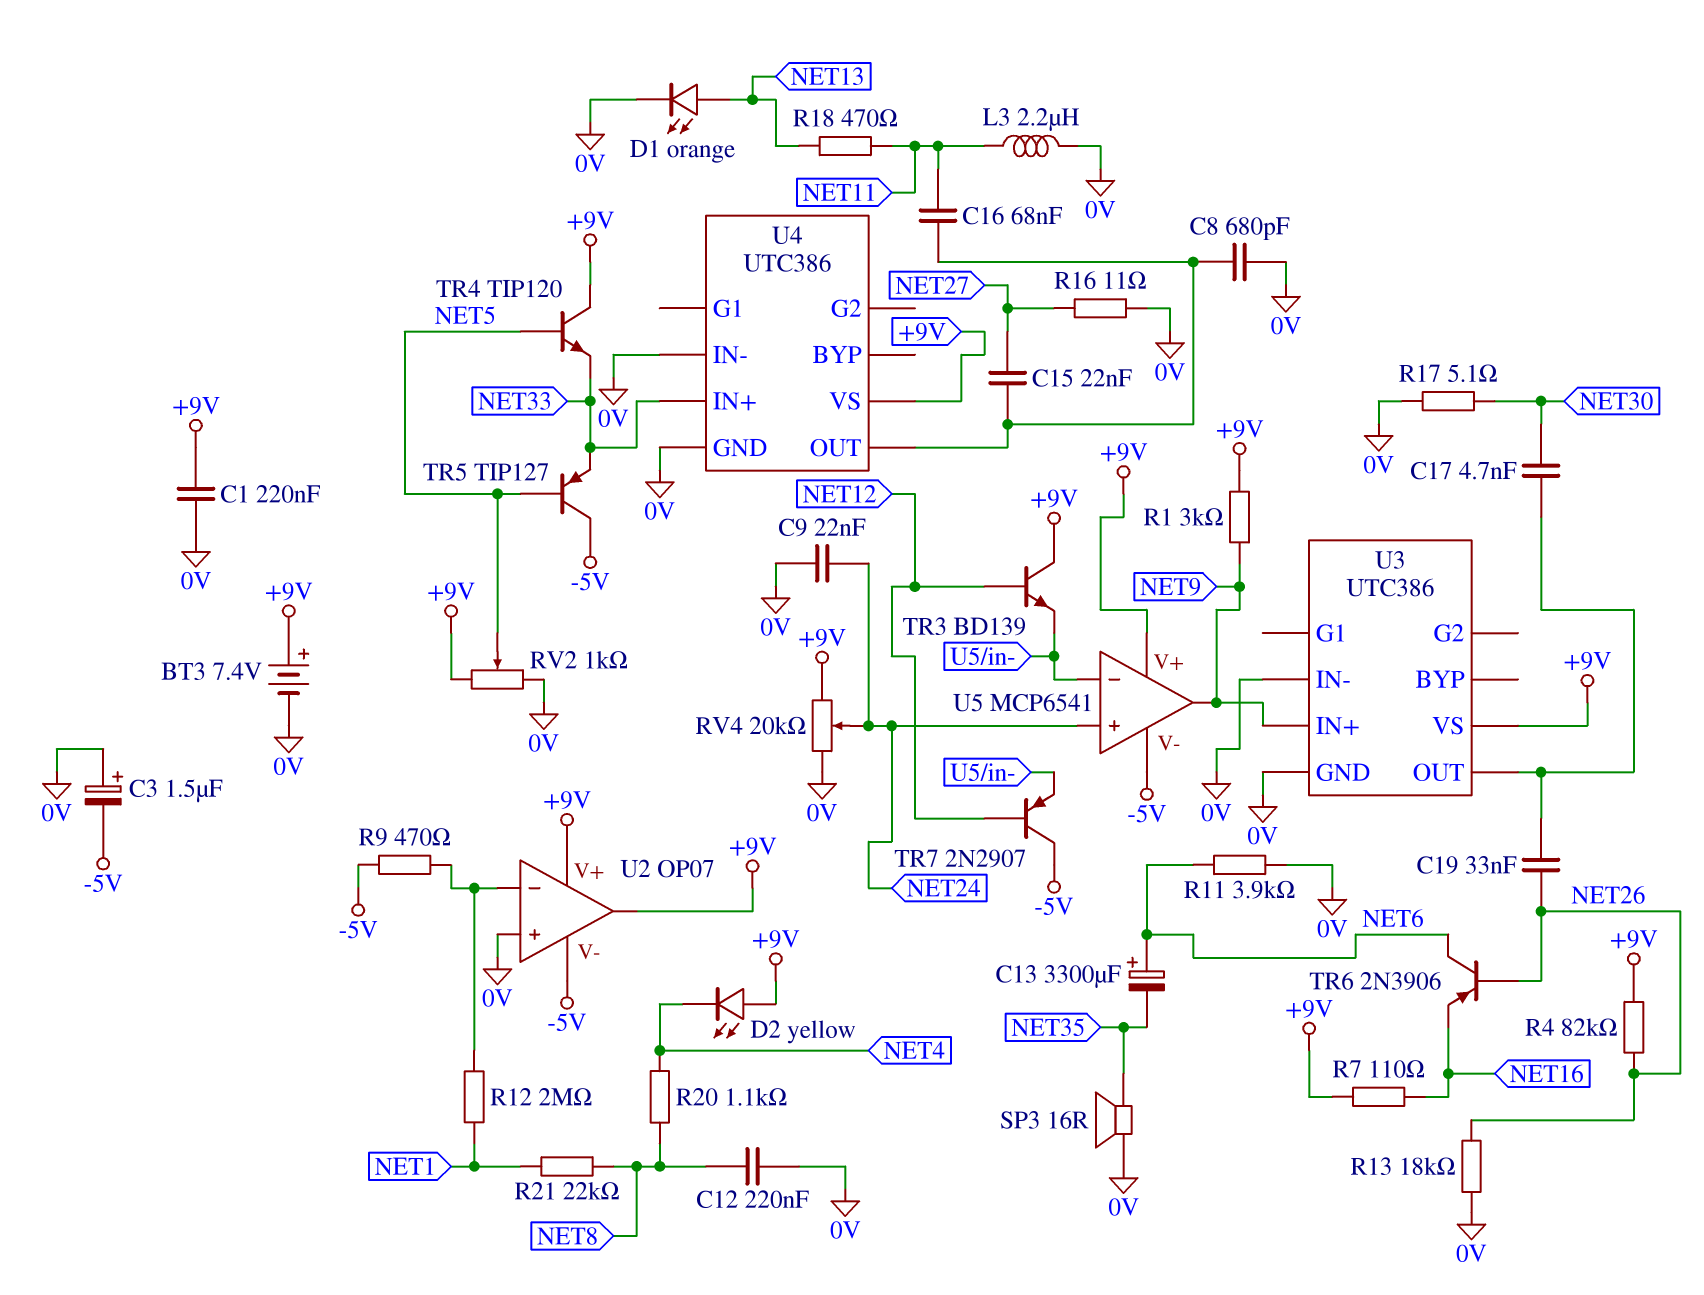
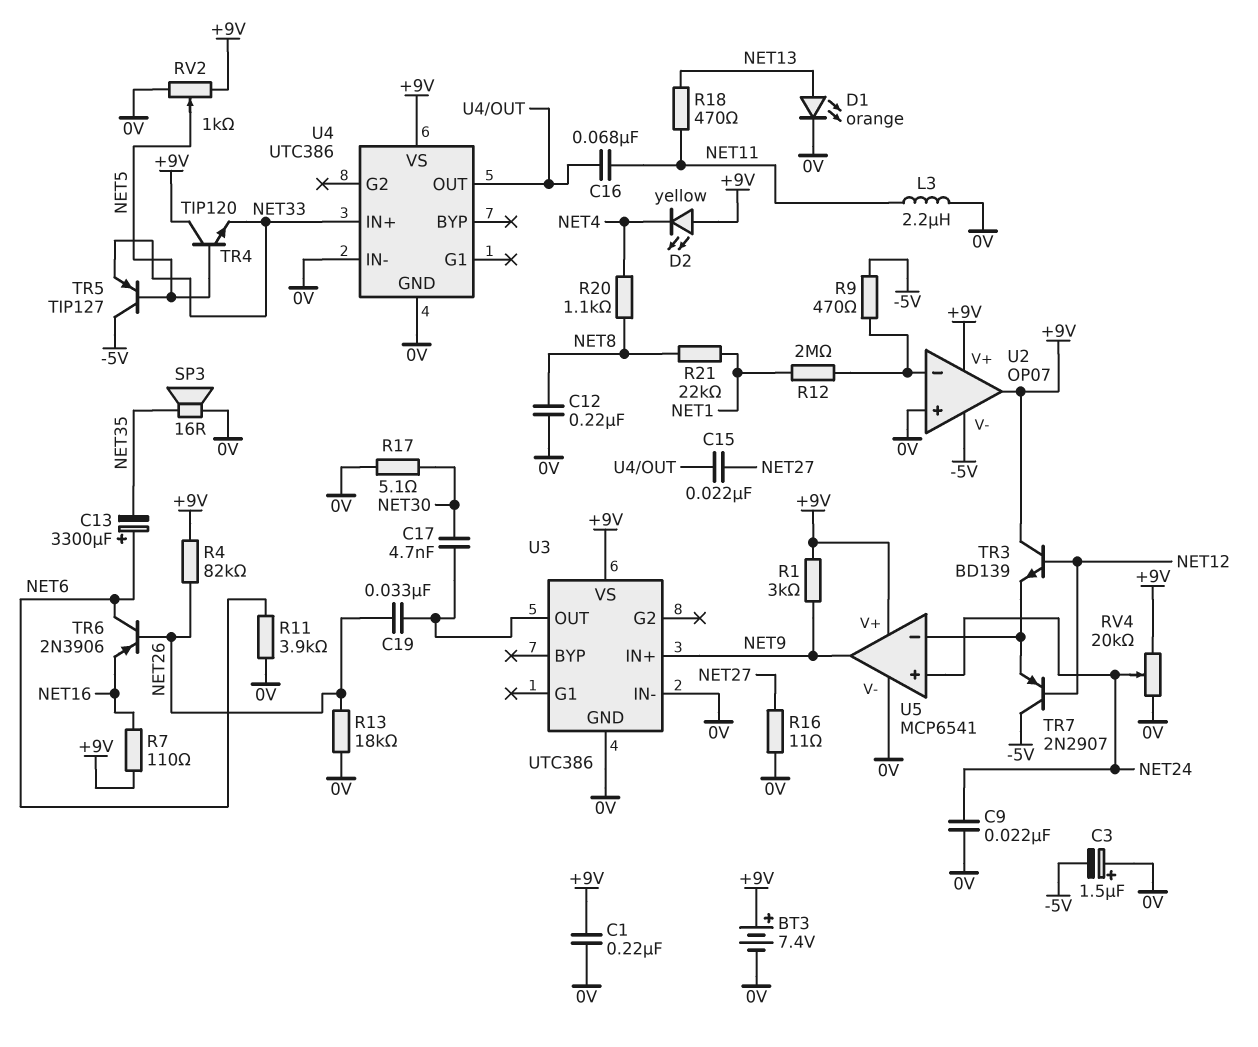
C8: 680pF (0V, U4/OUT) -> none
U5 pin V-: -5V -> 0V

